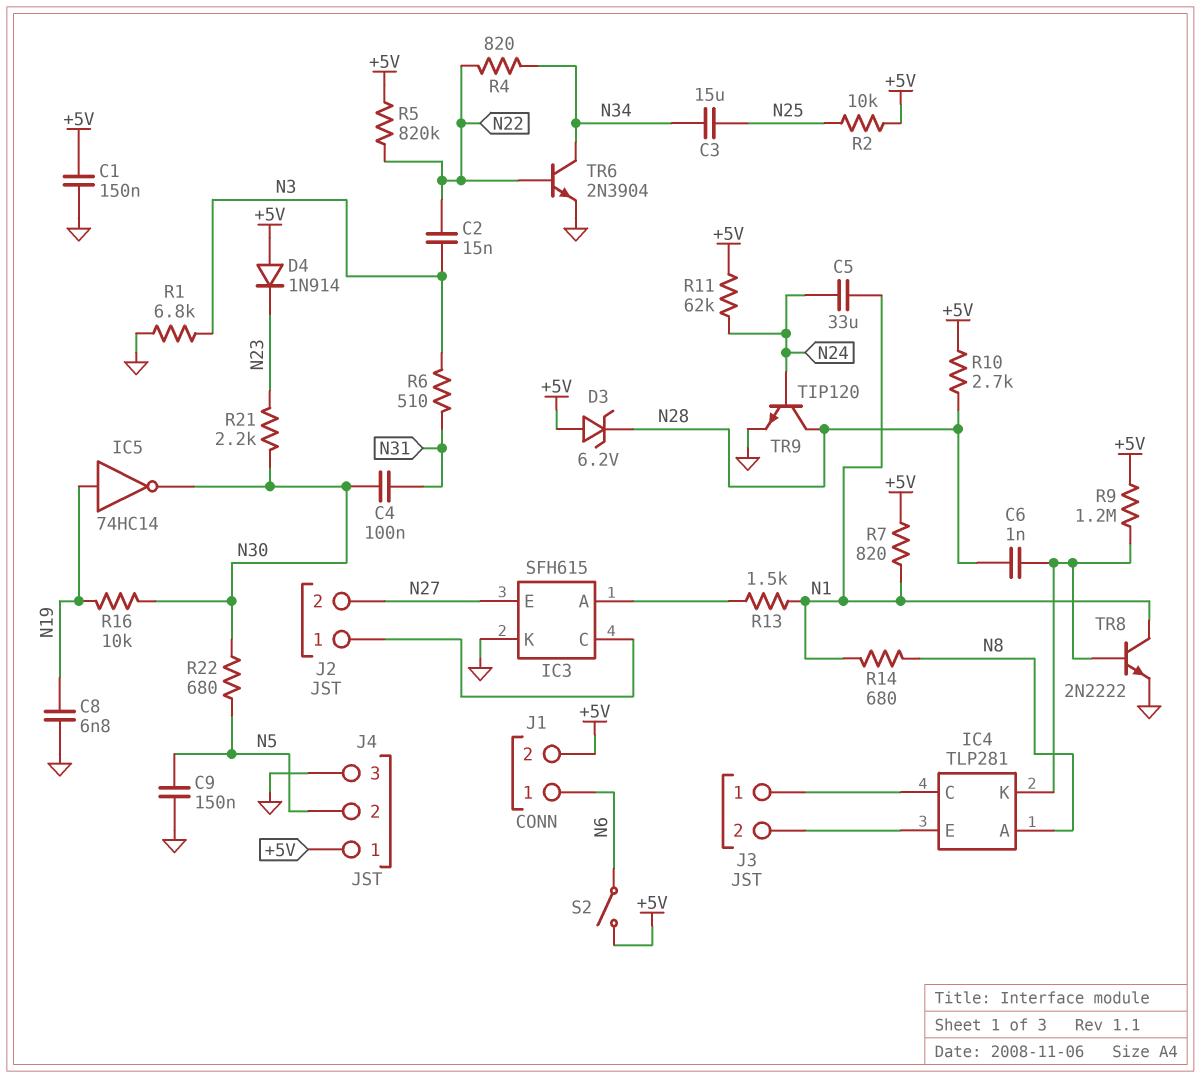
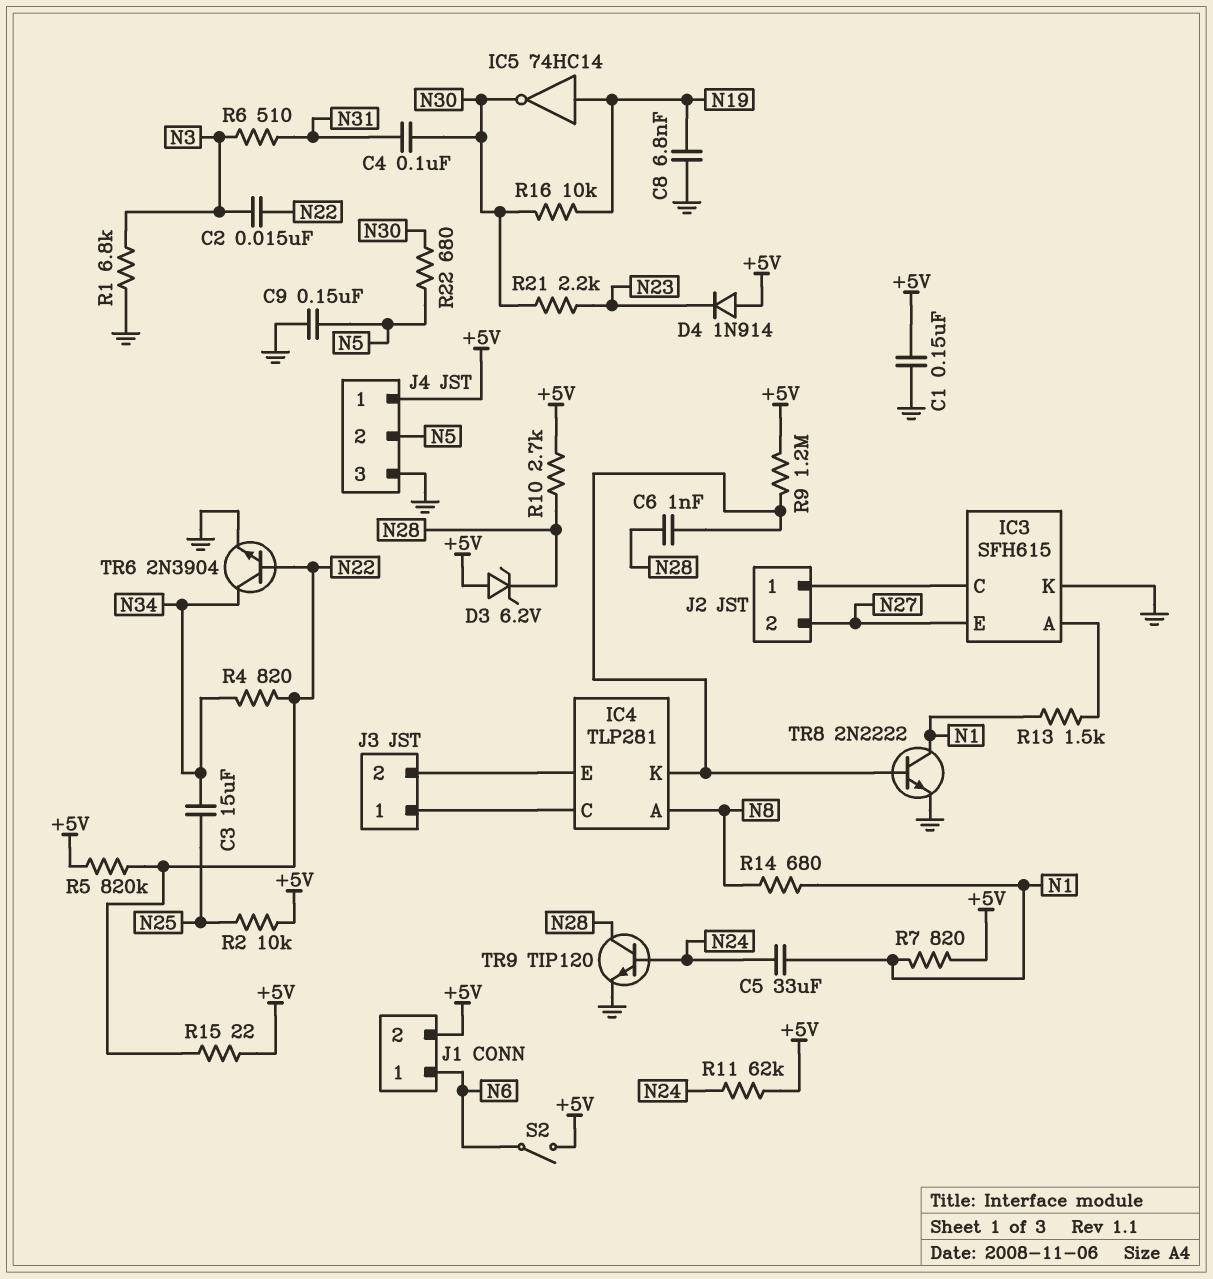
R15: none -> 22 (+5V, N22)

